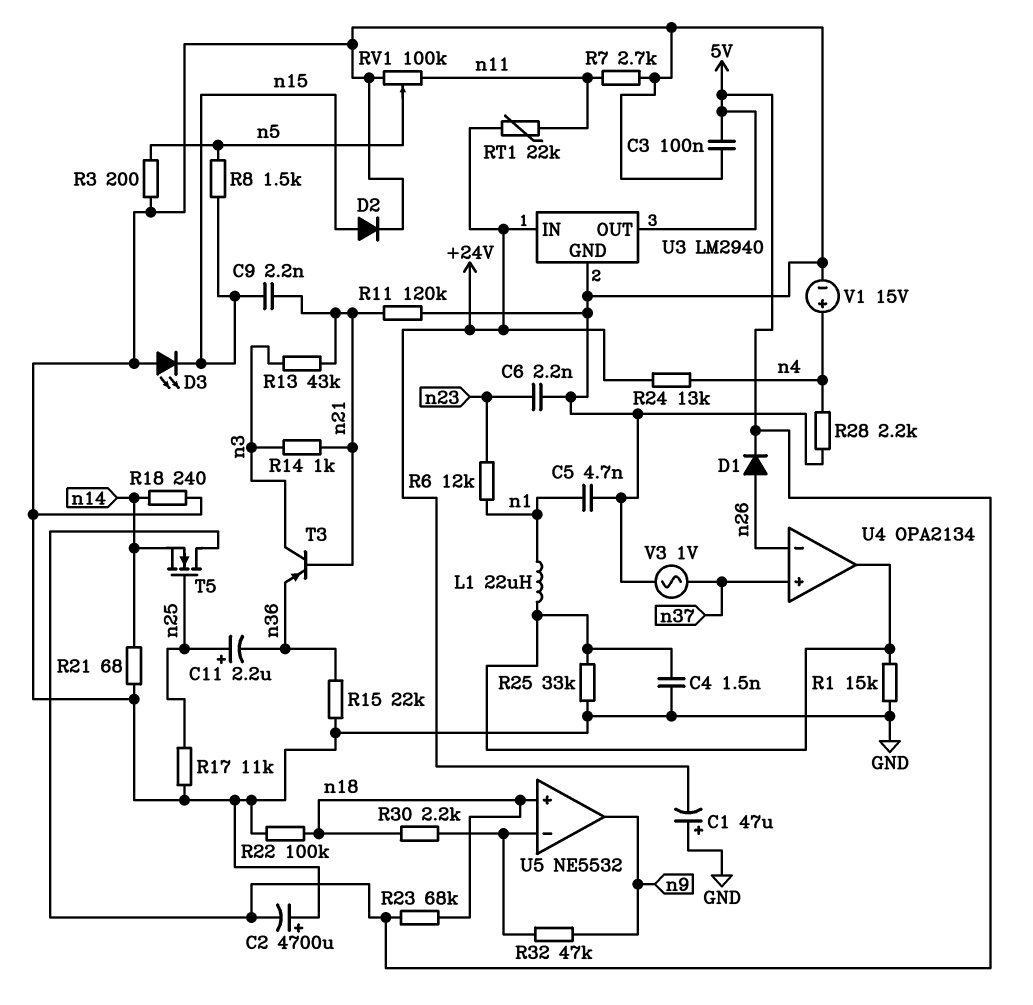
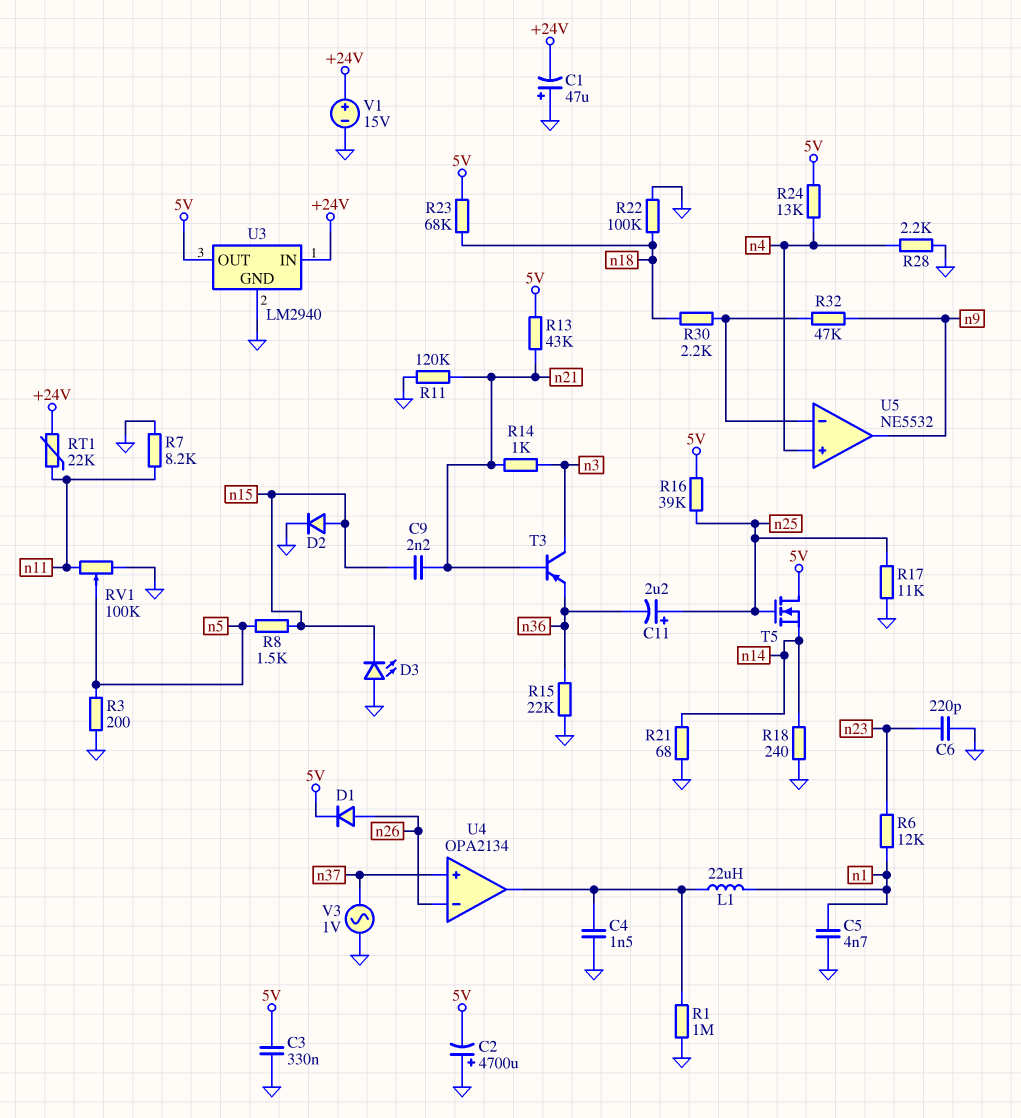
C3: 100nF (5V, GND) -> 330nF (5V, GND)
C6: 2.2nF (GND, n23) -> 220pF (GND, n23)
R1: 15k (GND, U4/out) -> 1M (GND, U4/out)
R7: 2.7k (GND, n11) -> 8.2k (GND, n11)
R13: 43k (n3, n21) -> 43k (5V, n21)
R16: none -> 39k (5V, n25)
R24: 13k (+24V, n4) -> 13k (5V, n4)
R25: 33k (GND, U4/out) -> none
U5 pin in+: n18 -> n4
V1: 15V (plus n4, minus GND) -> 15V (plus +24V, minus GND)

